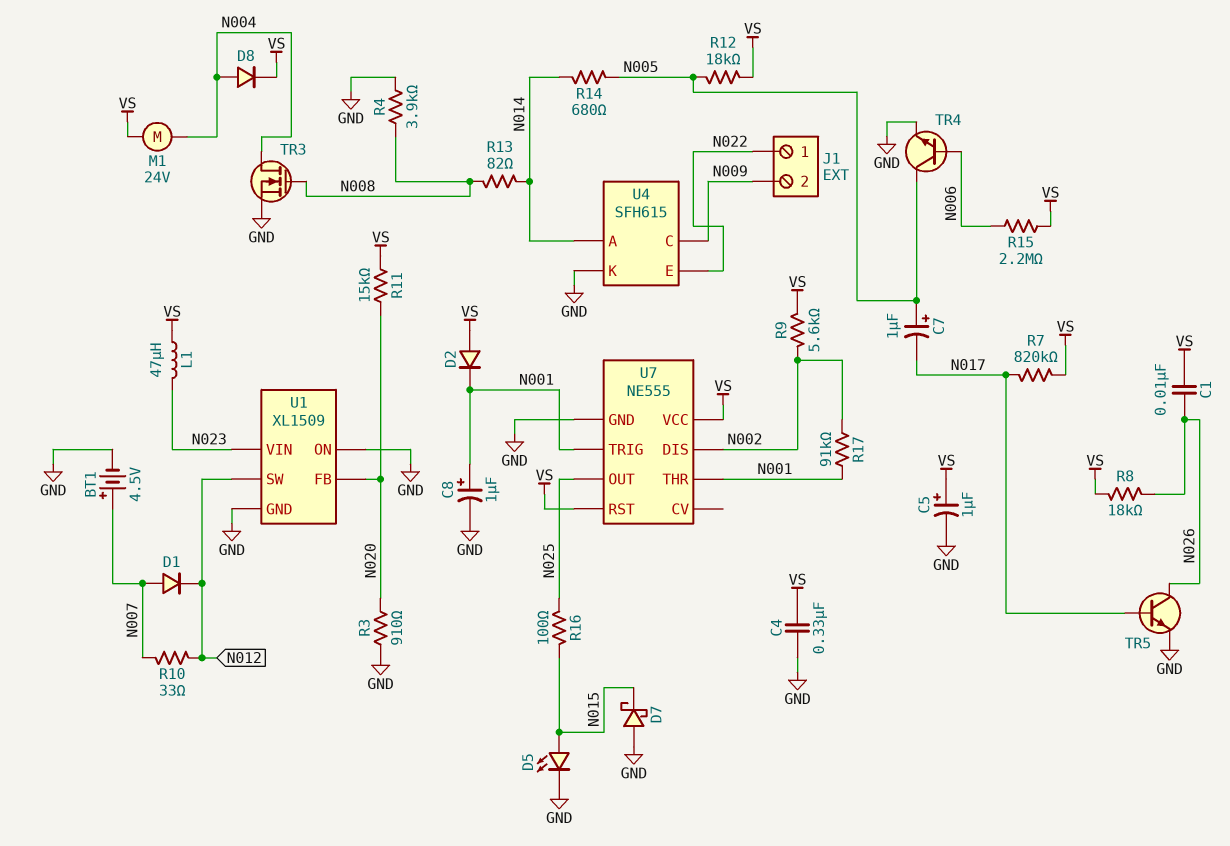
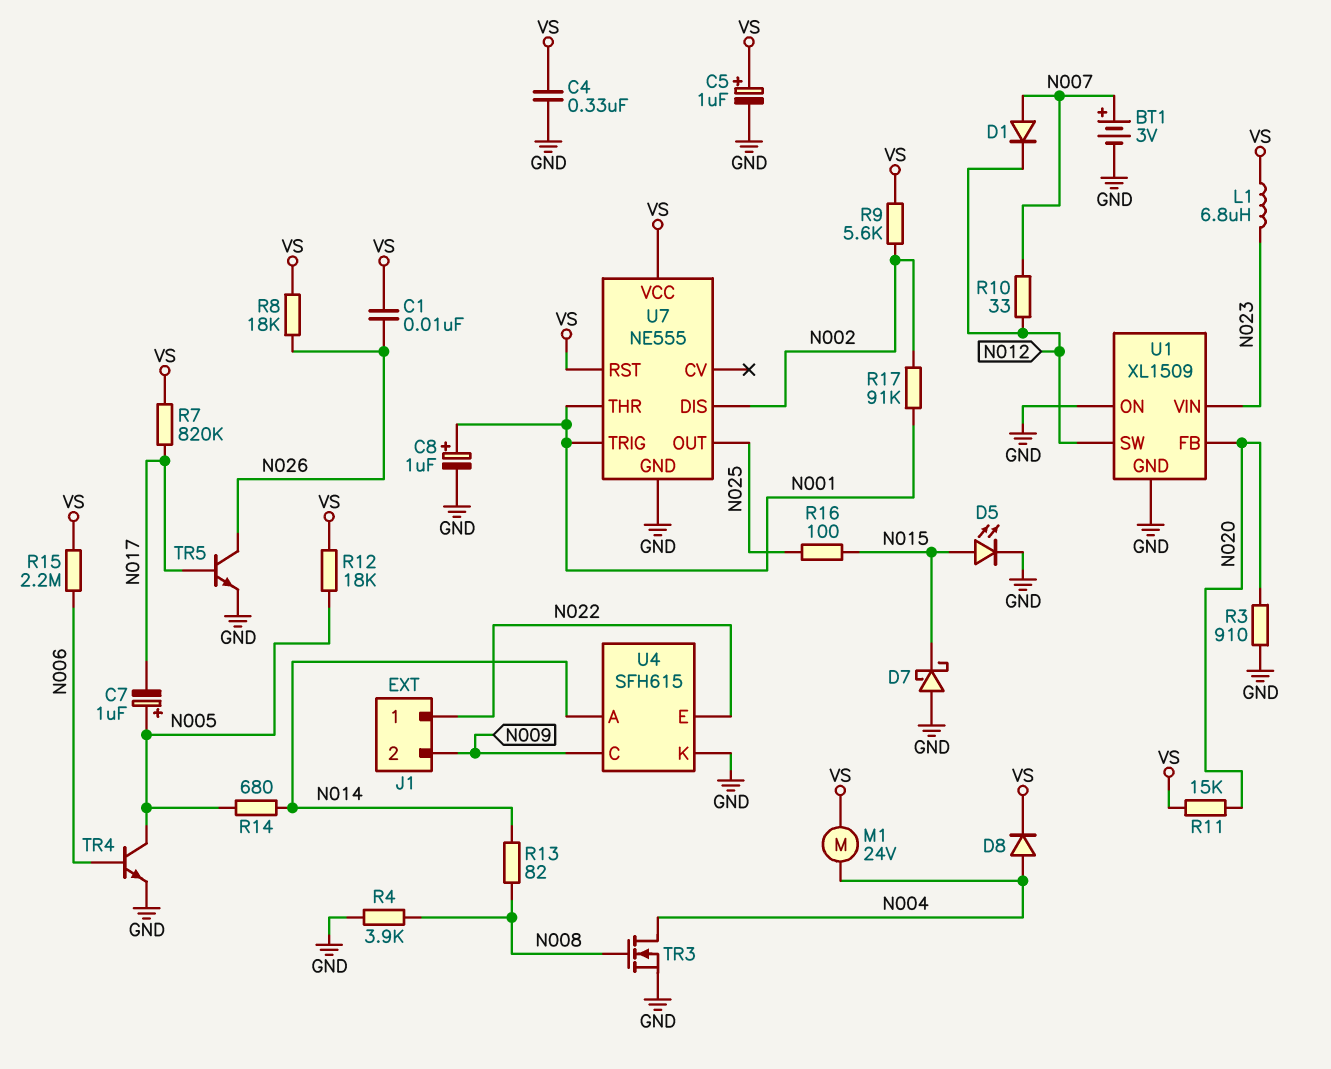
BT1: 4.5V (plus N007, minus GND) -> 3V (plus N007, minus GND)
D2: diode (A VS, K N001) -> none
L1: 47uH (N023, VS) -> 6.8uH (N023, VS)

